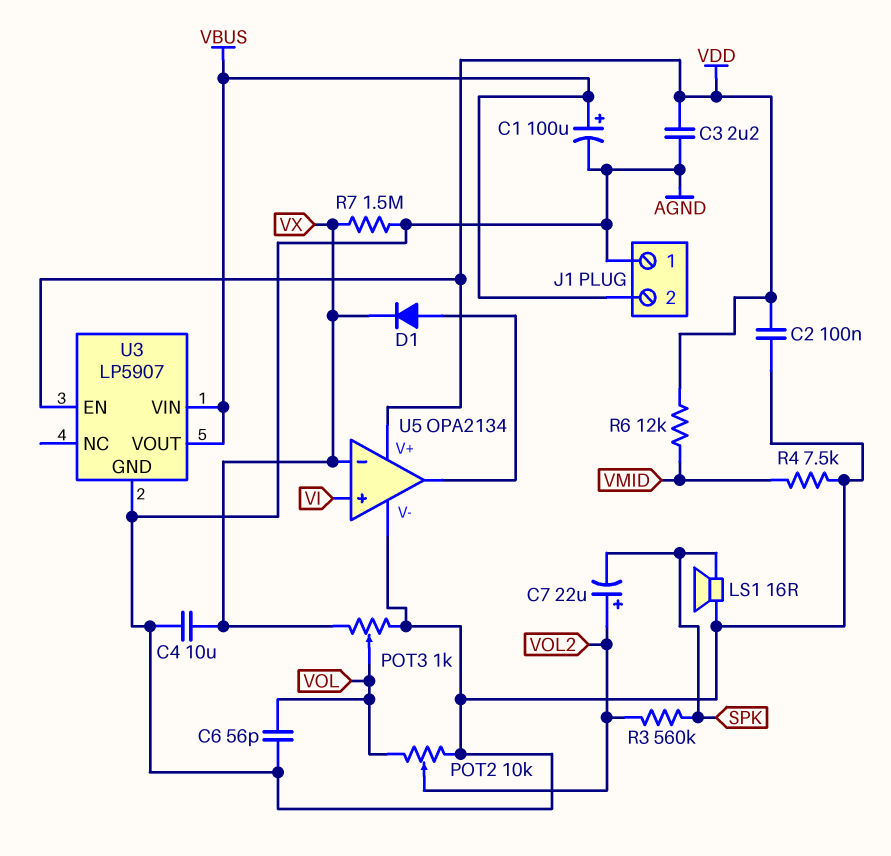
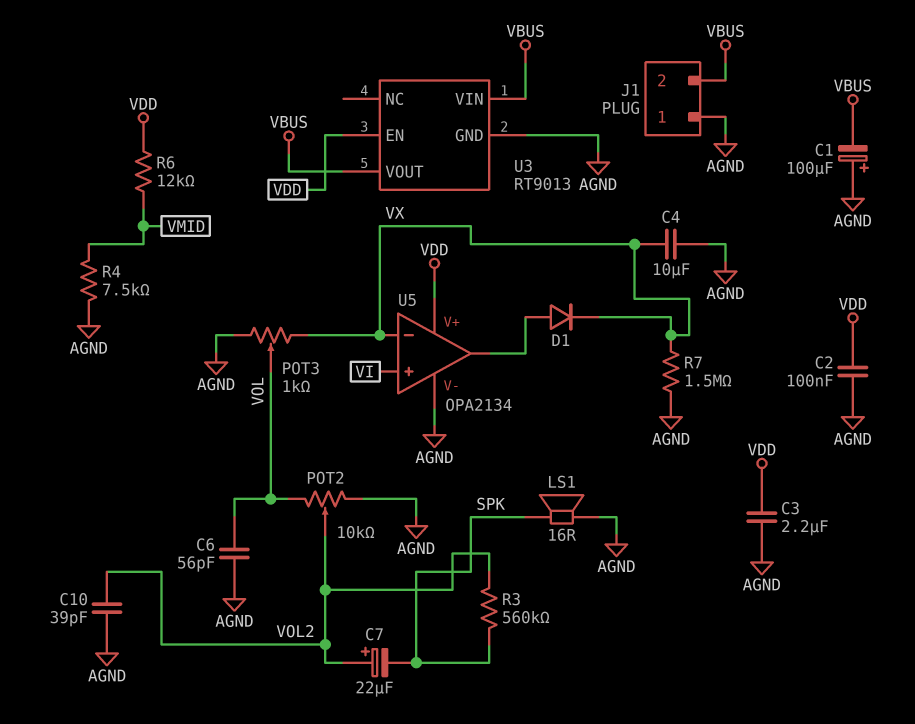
C1: 100uF (plus VBUS, minus AGND) -> 100uF (plus AGND, minus VBUS)
C10: none -> 39pF (AGND, VOL2)
U3: LP5907 -> RT9013

